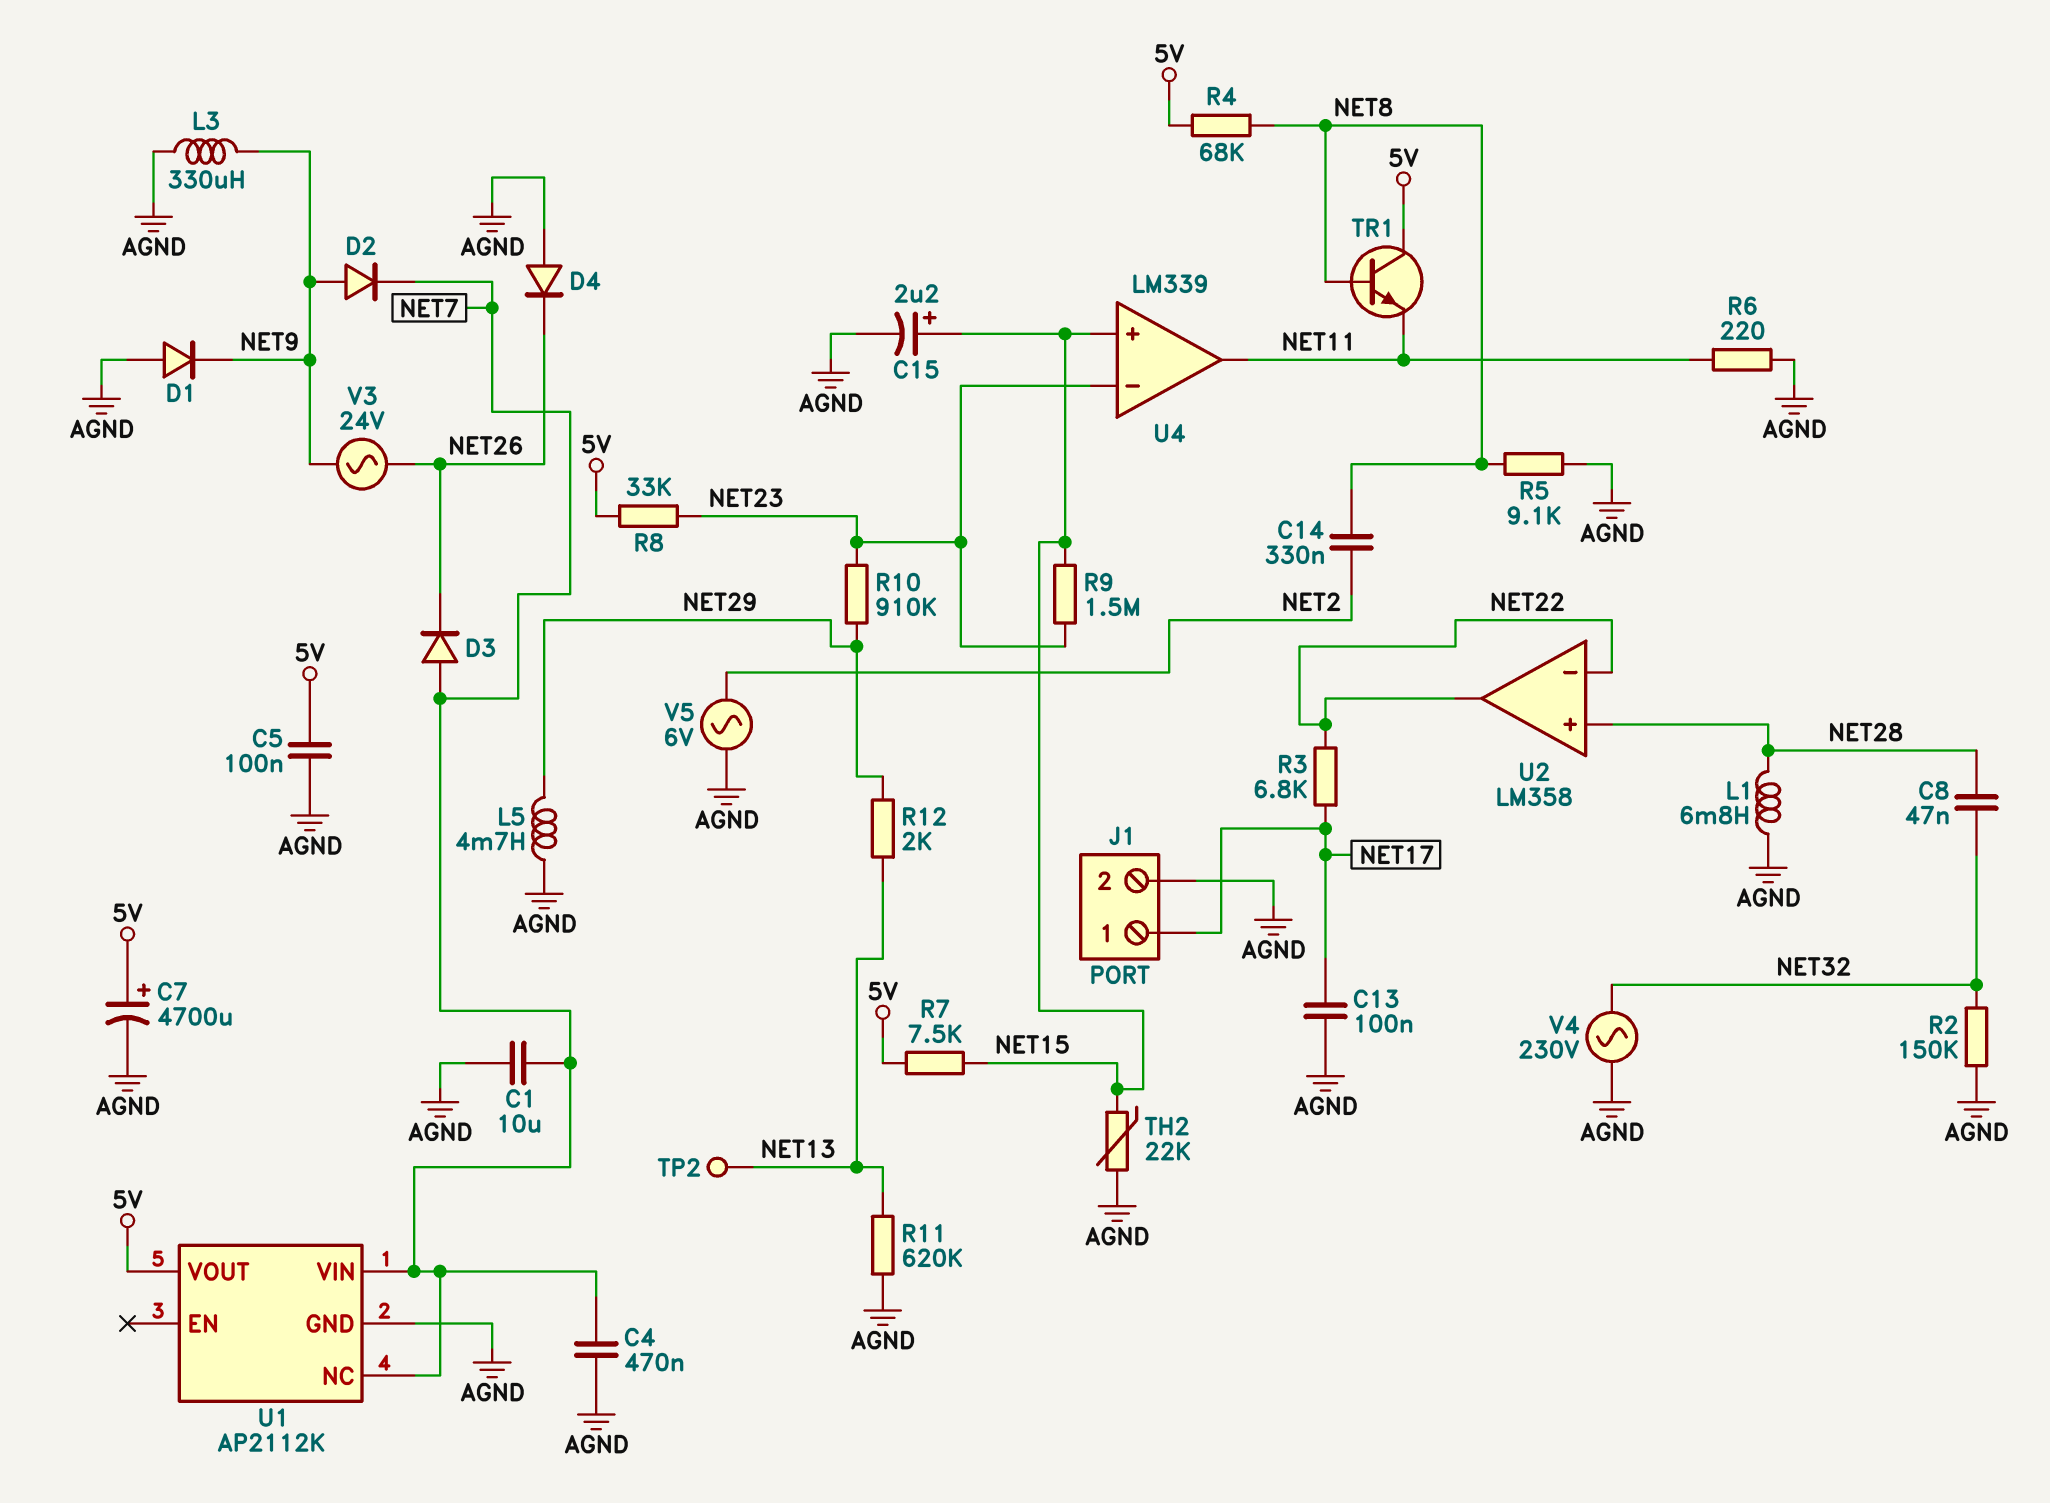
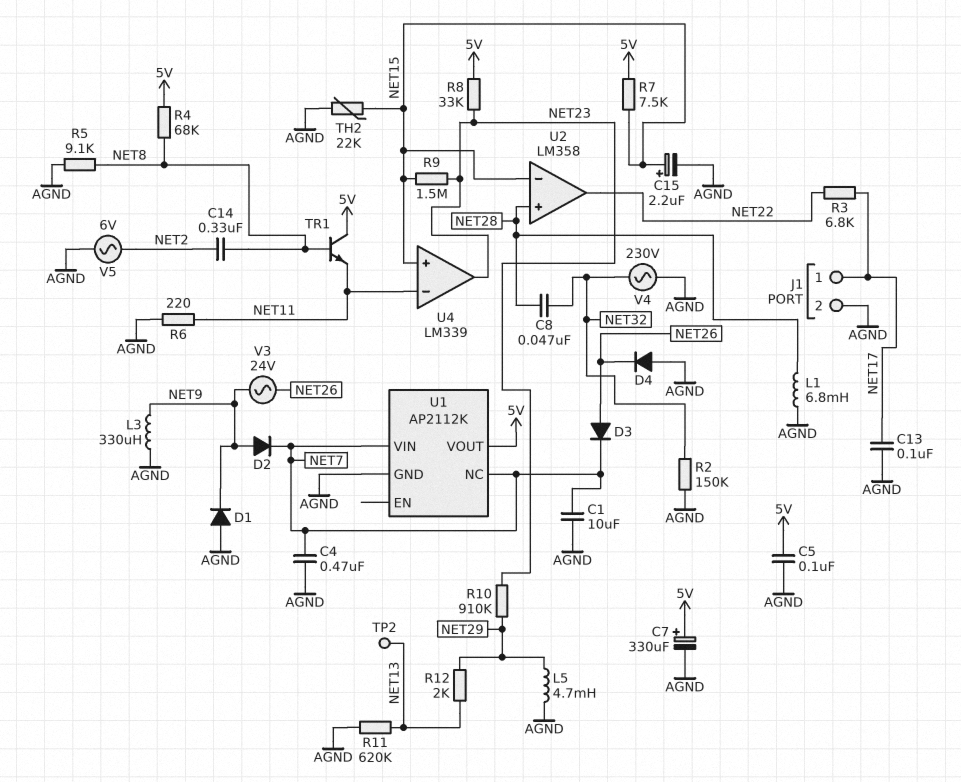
C7: 4700uF (plus 5V, minus AGND) -> 330uF (plus 5V, minus AGND)
D3: diode (A NET7, K NET26) -> diode (A NET26, K NET7)
U2 pin in-: NET22 -> NET15
U4 pin in-: NET23 -> NET11
U4 pin out: NET11 -> NET23

